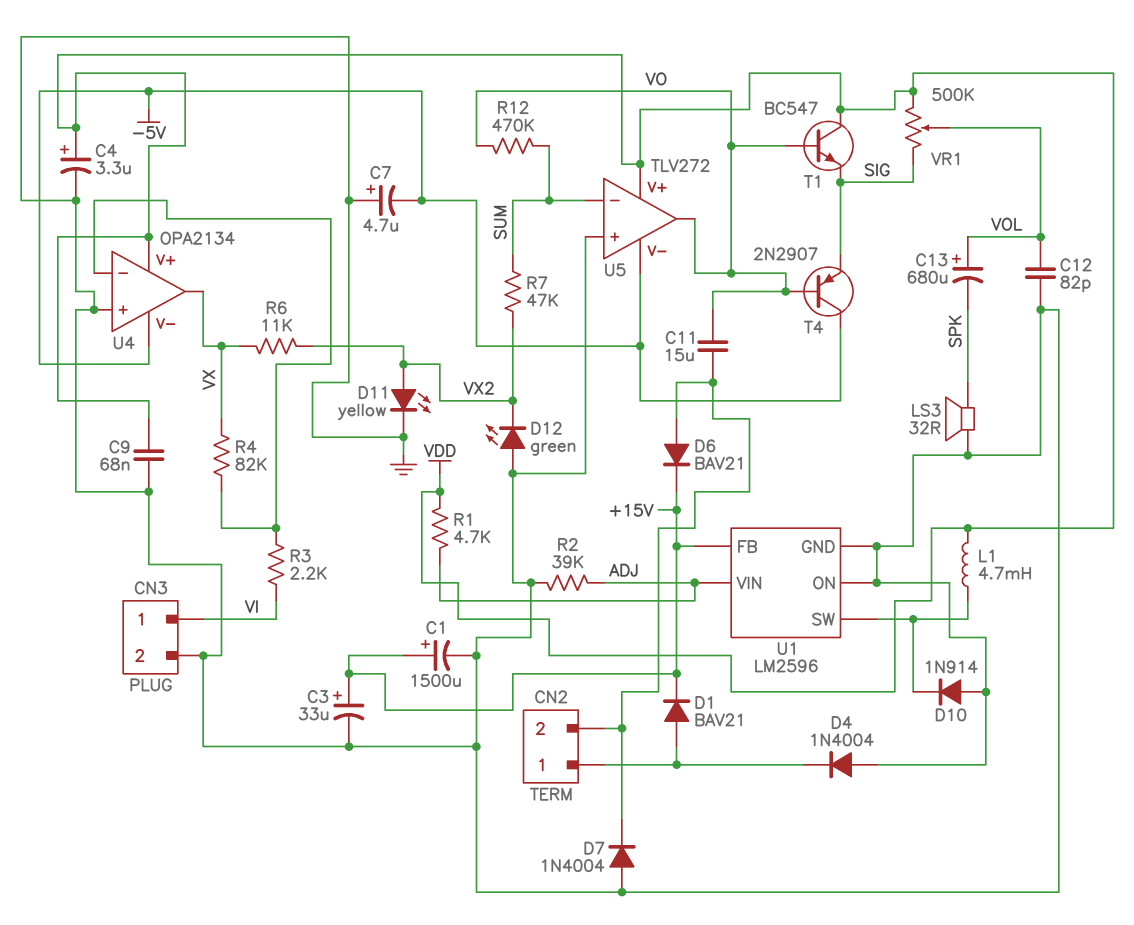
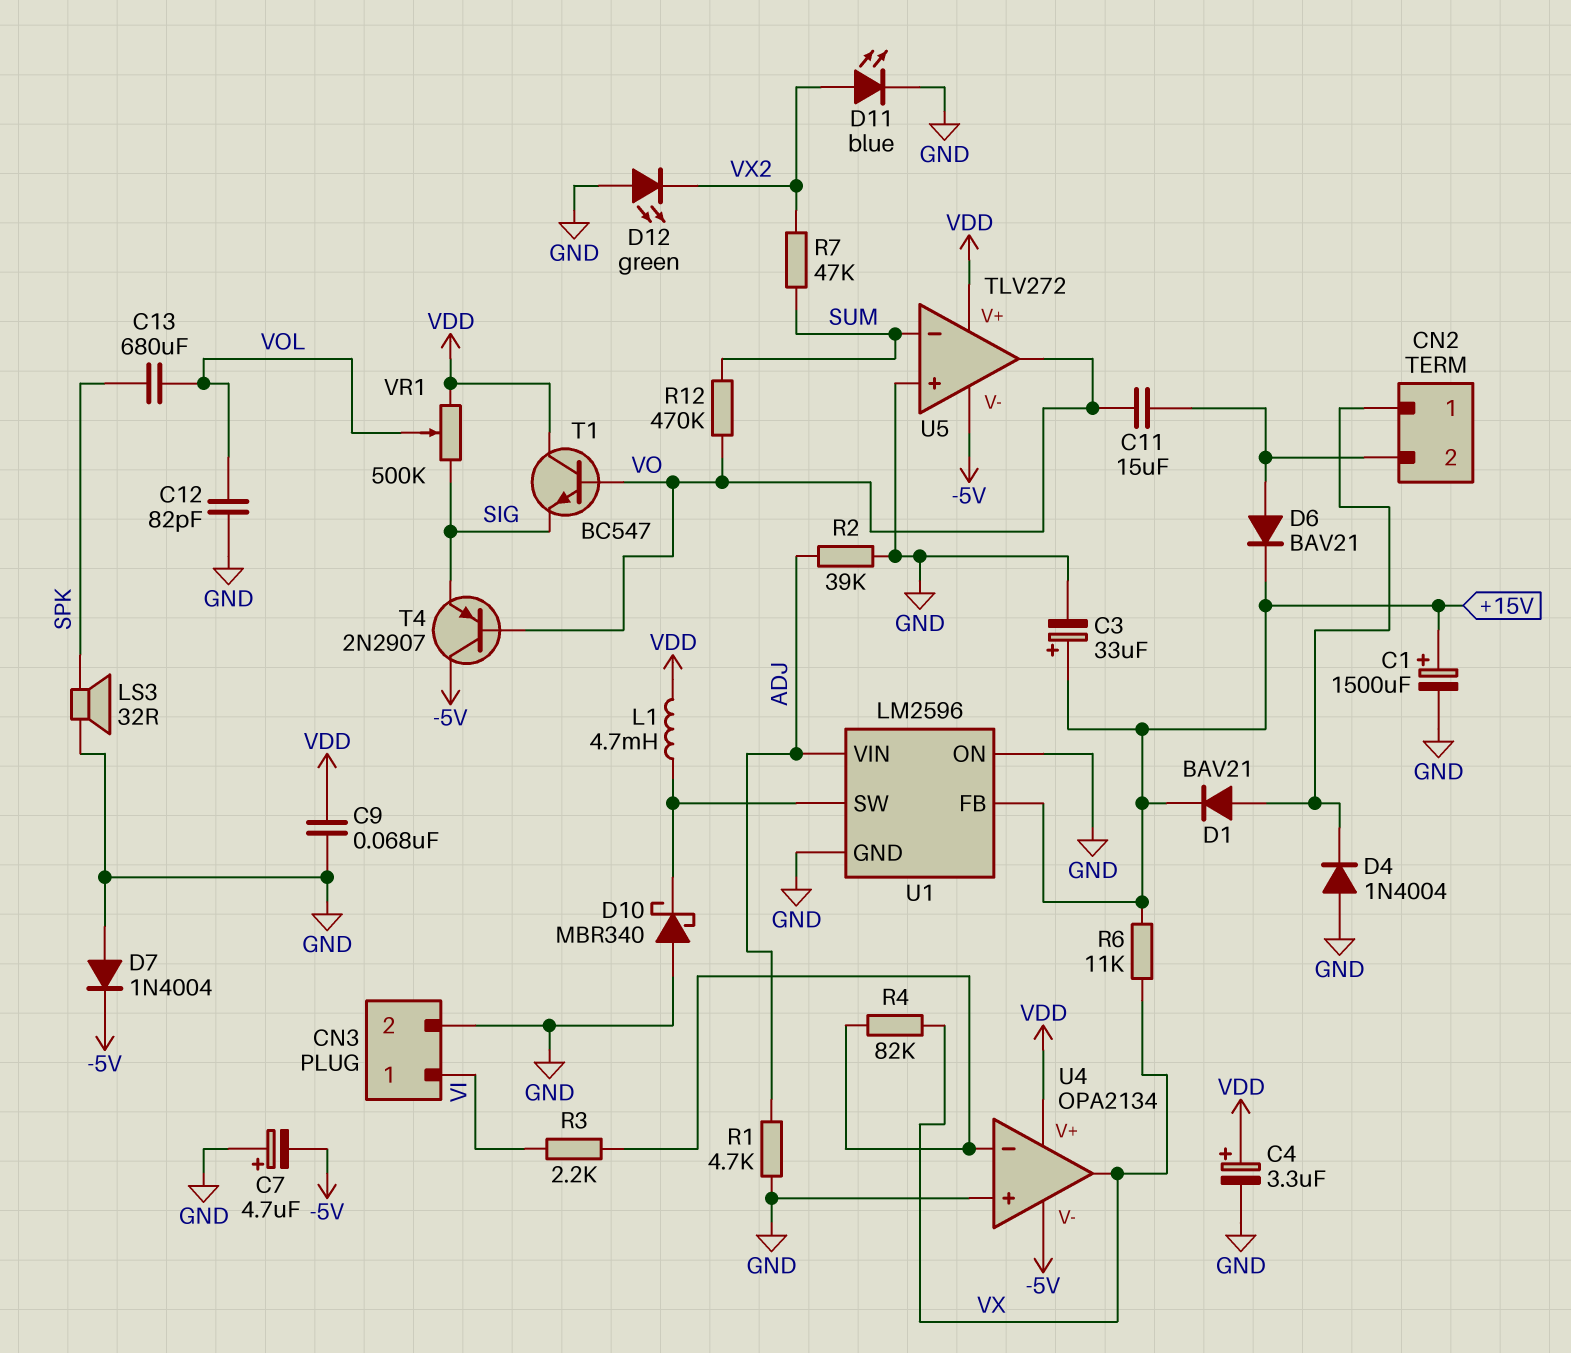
C13: 680uF (plus VOL, minus SPK) -> 680uF (SPK, VOL)
D7: diode 1N4004 (A GND, K CN2/2) -> diode 1N4004 (A GND, K -5V)
D10: diode 1N914 (A GND, K U1/SW) -> schottky MBR340 (A GND, K U1/SW)
D11: LED yellow (A VX2, K GND) -> LED blue (A VX2, K GND)
R1: 4.7k (ADJ, VDD) -> 4.7k (ADJ, GND)
R6: 11k (VX, VX2) -> 11k (+15V, VX)

